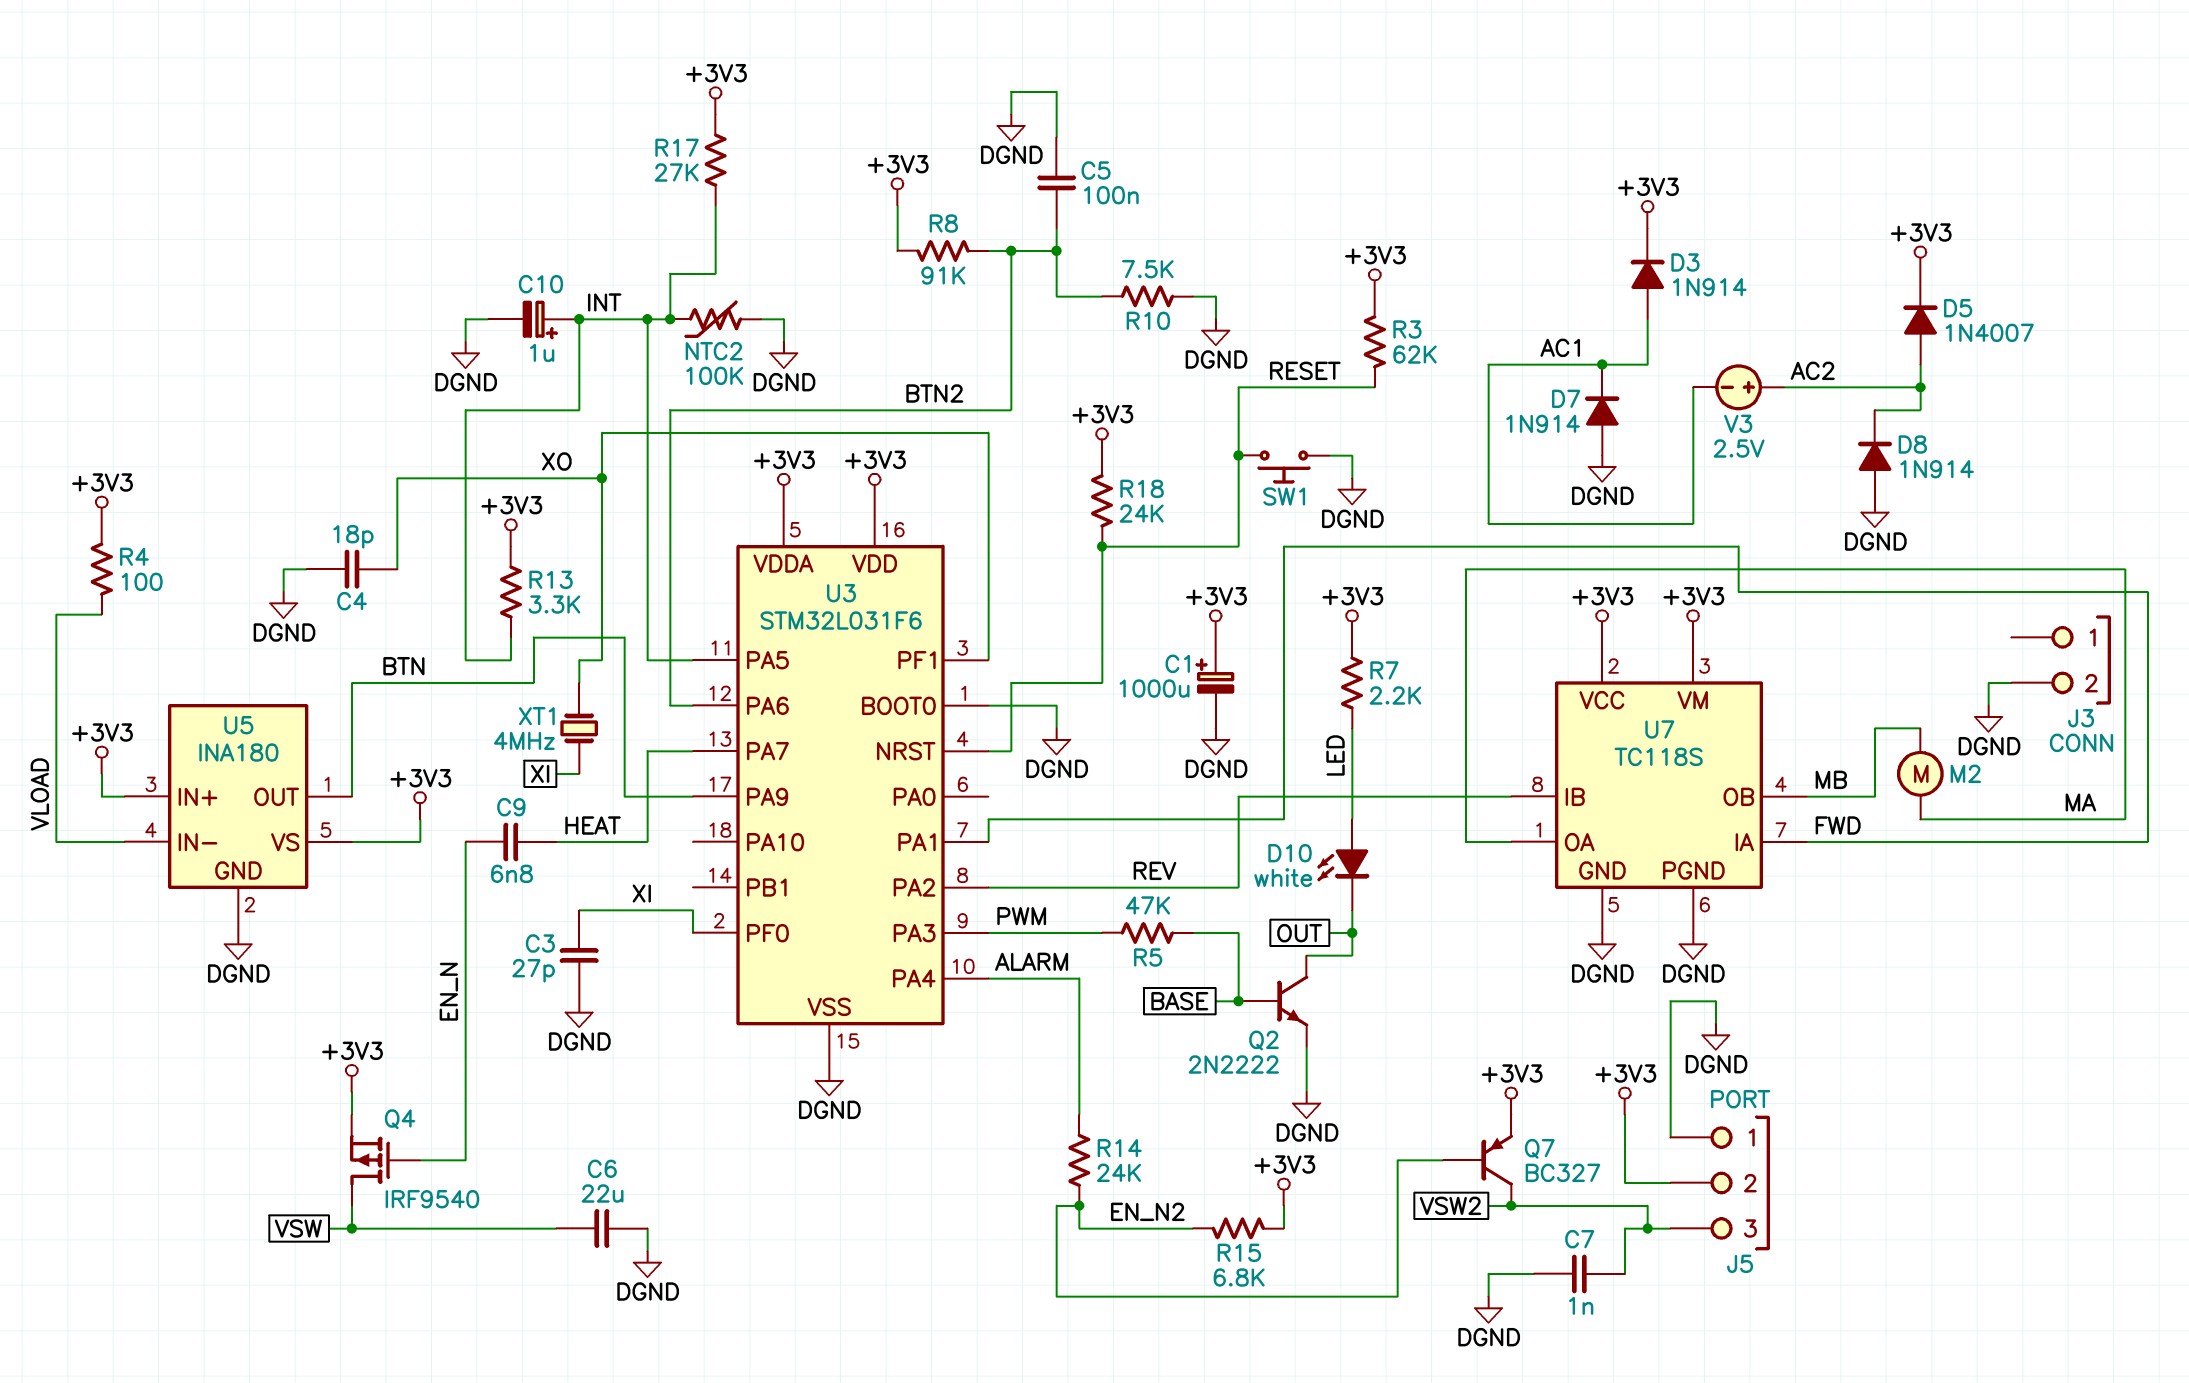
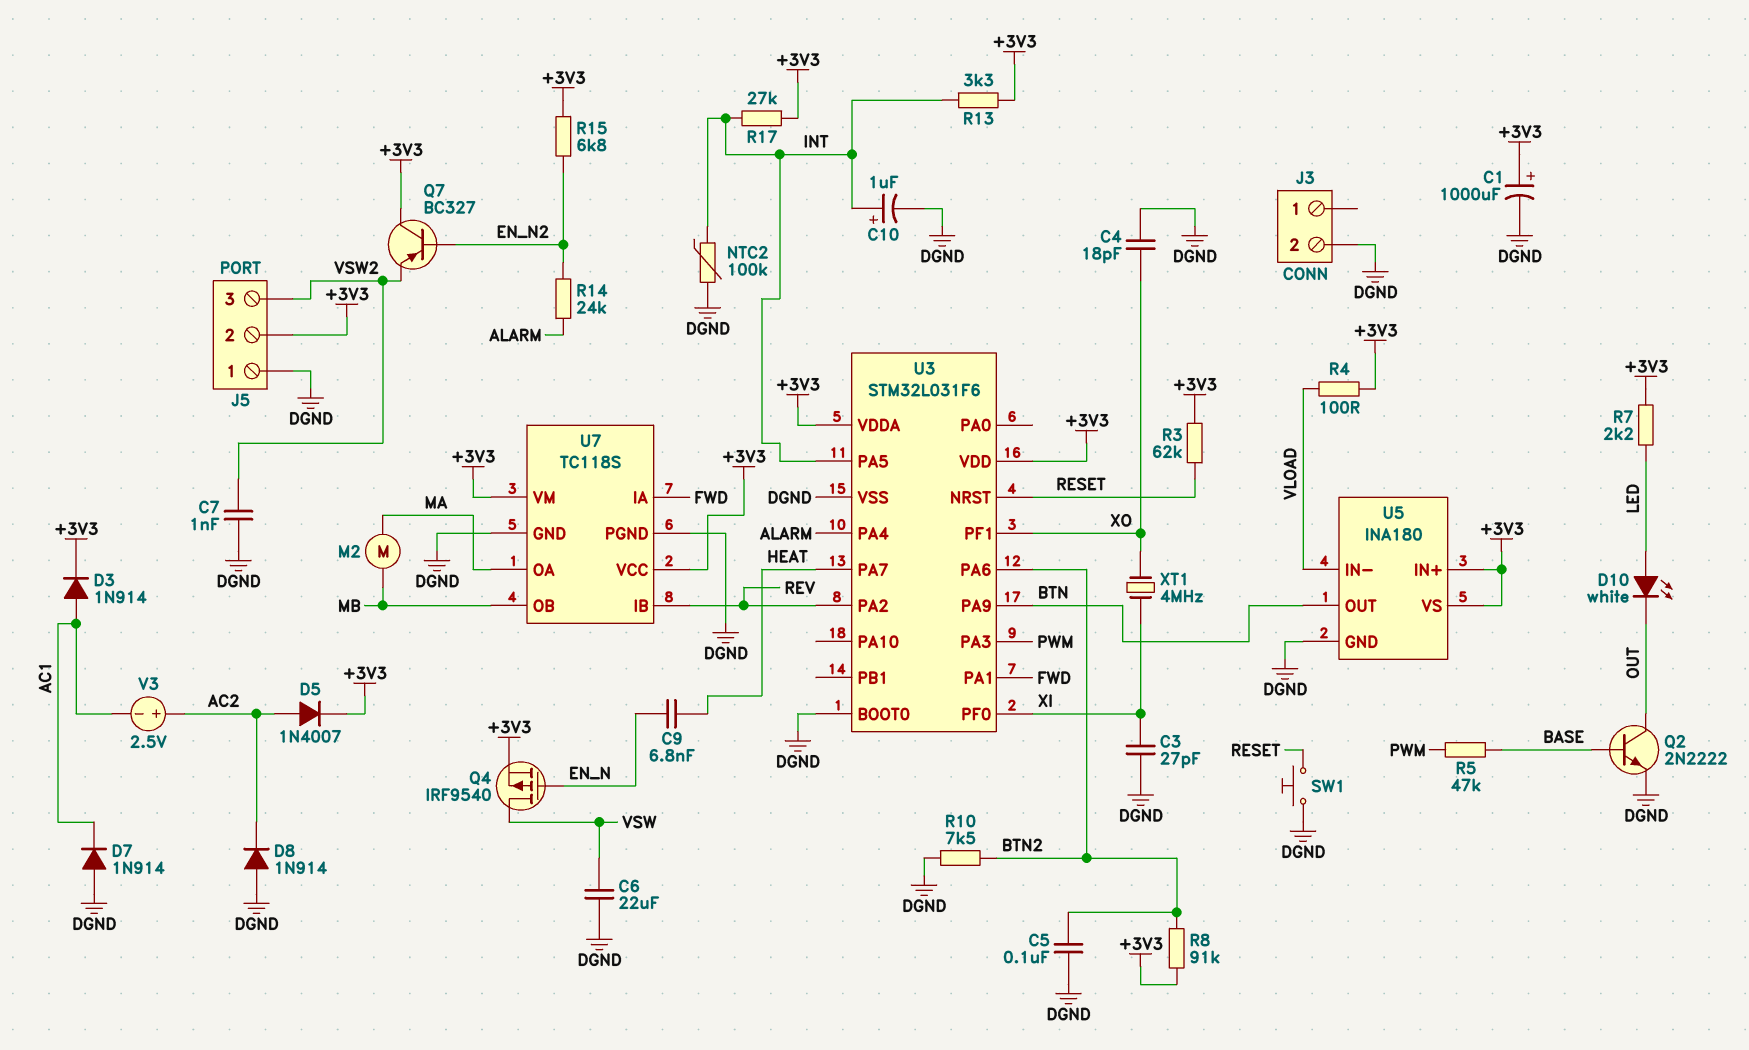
Q7: PNP BC327 (B EN_N2, C VSW2, E +3V3) -> PNP BC327 (B EN_N2, C +3V3, E VSW2)
R18: 24k (+3V3, RESET) -> none

